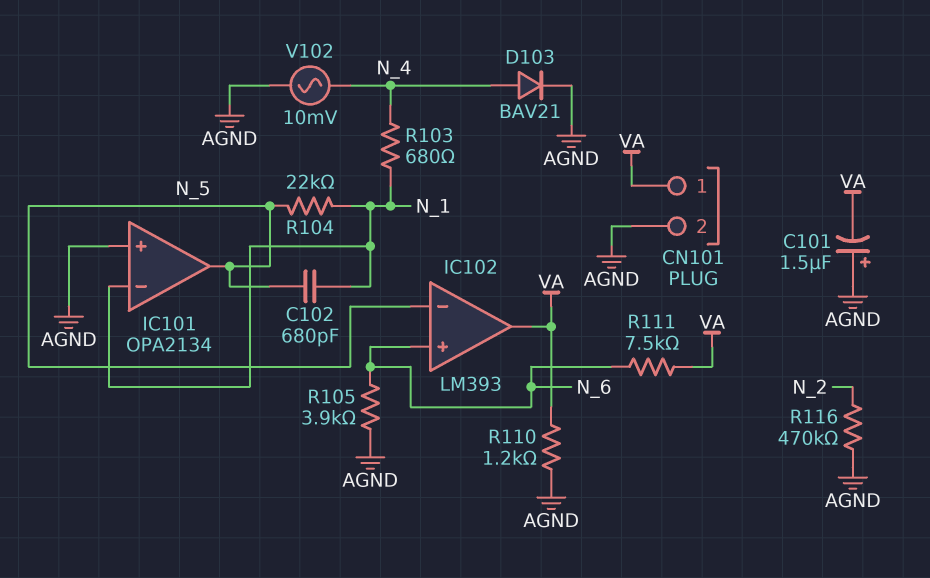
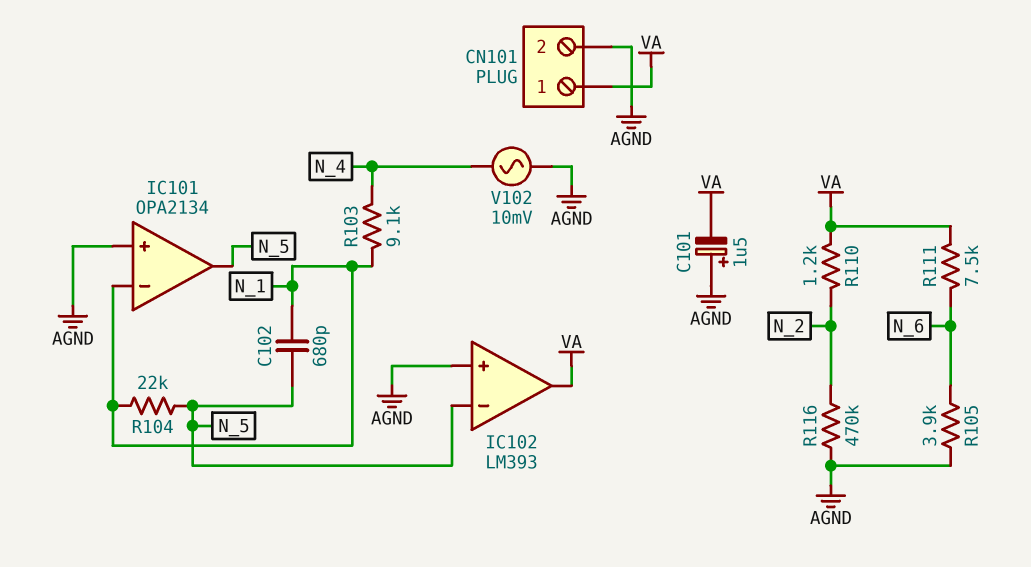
D103: diode BAV21 (A N_4, K AGND) -> none
IC102 pin in+: N_6 -> AGND
R103: 680 (N_1, N_4) -> 9.1k (N_1, N_4)
R110: 1.2k (AGND, VA) -> 1.2k (N_2, VA)

